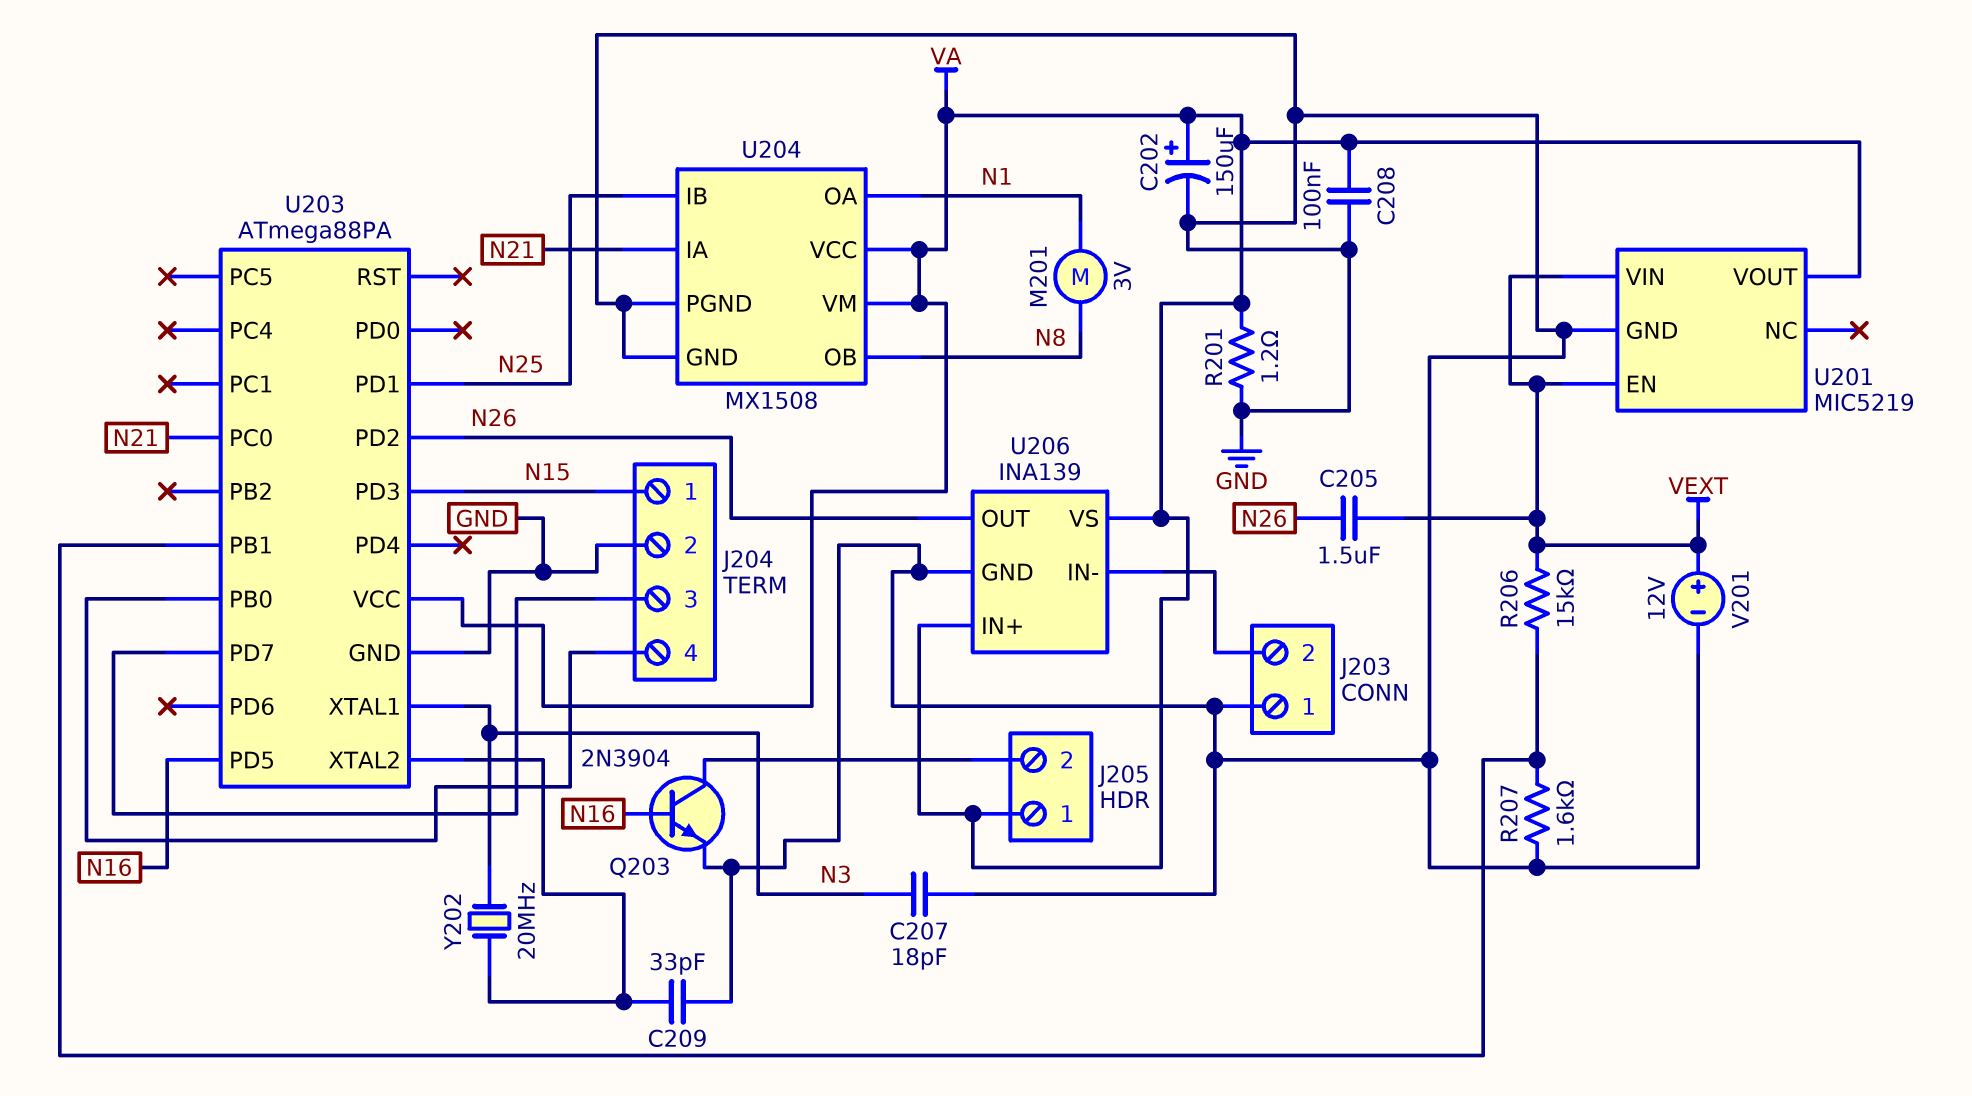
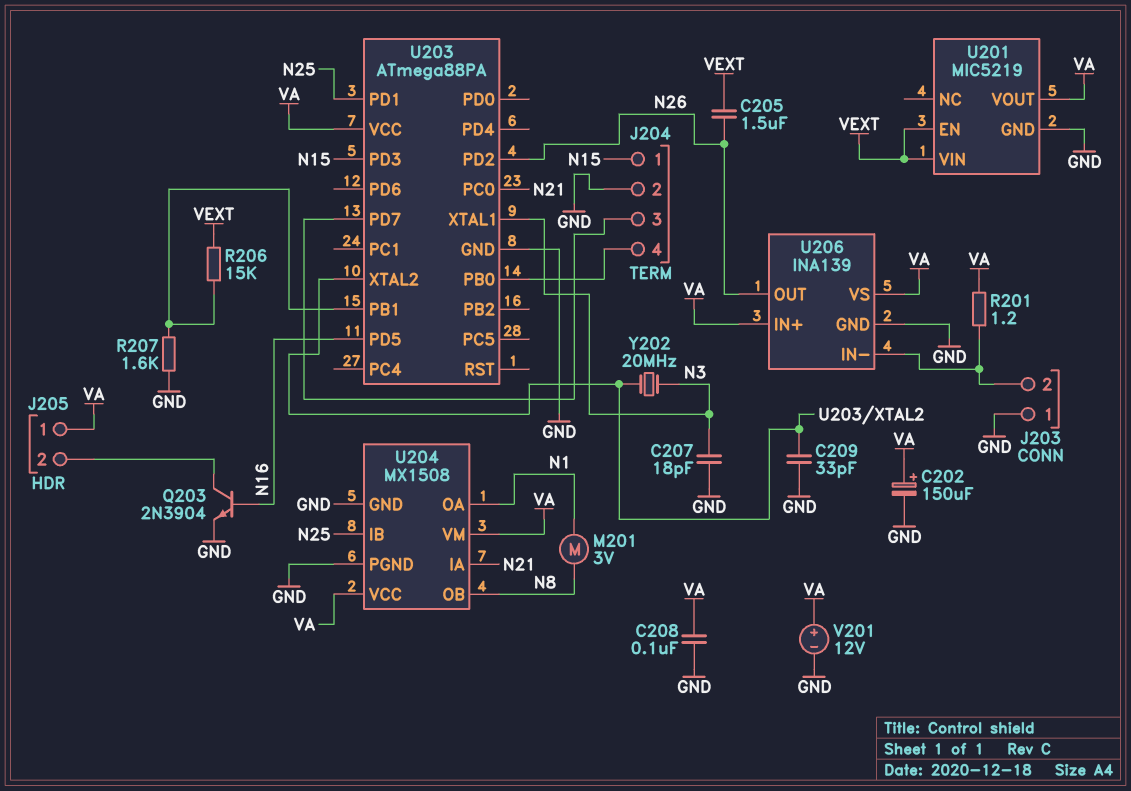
R201: 1.2 (GND, VA) -> 1.2 (J203/2, VA)
V201: 12V (plus VEXT, minus GND) -> 12V (plus VA, minus GND)

